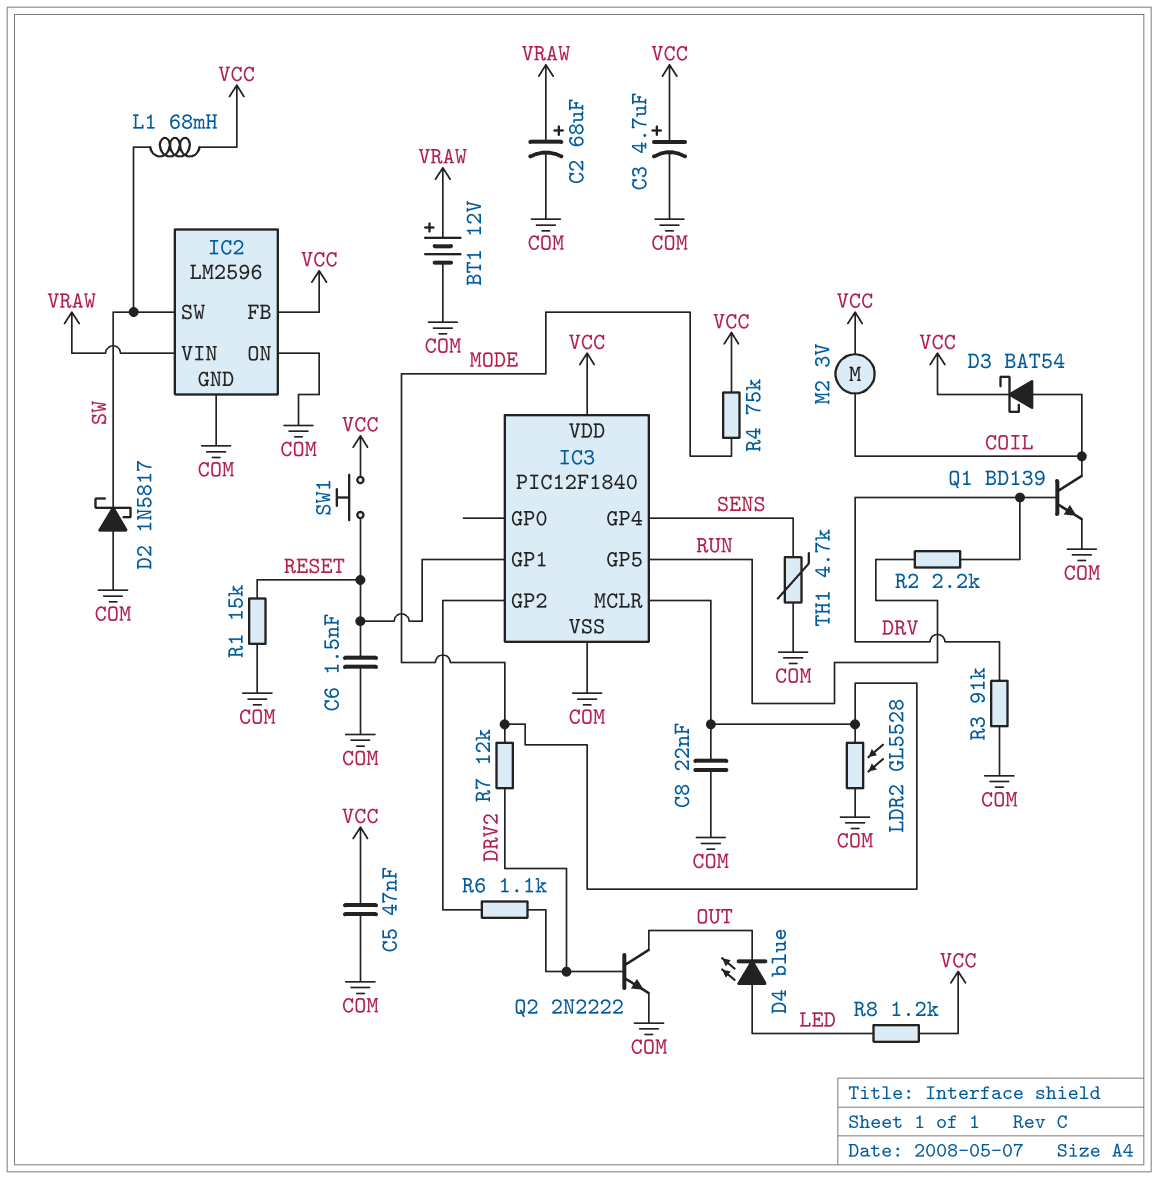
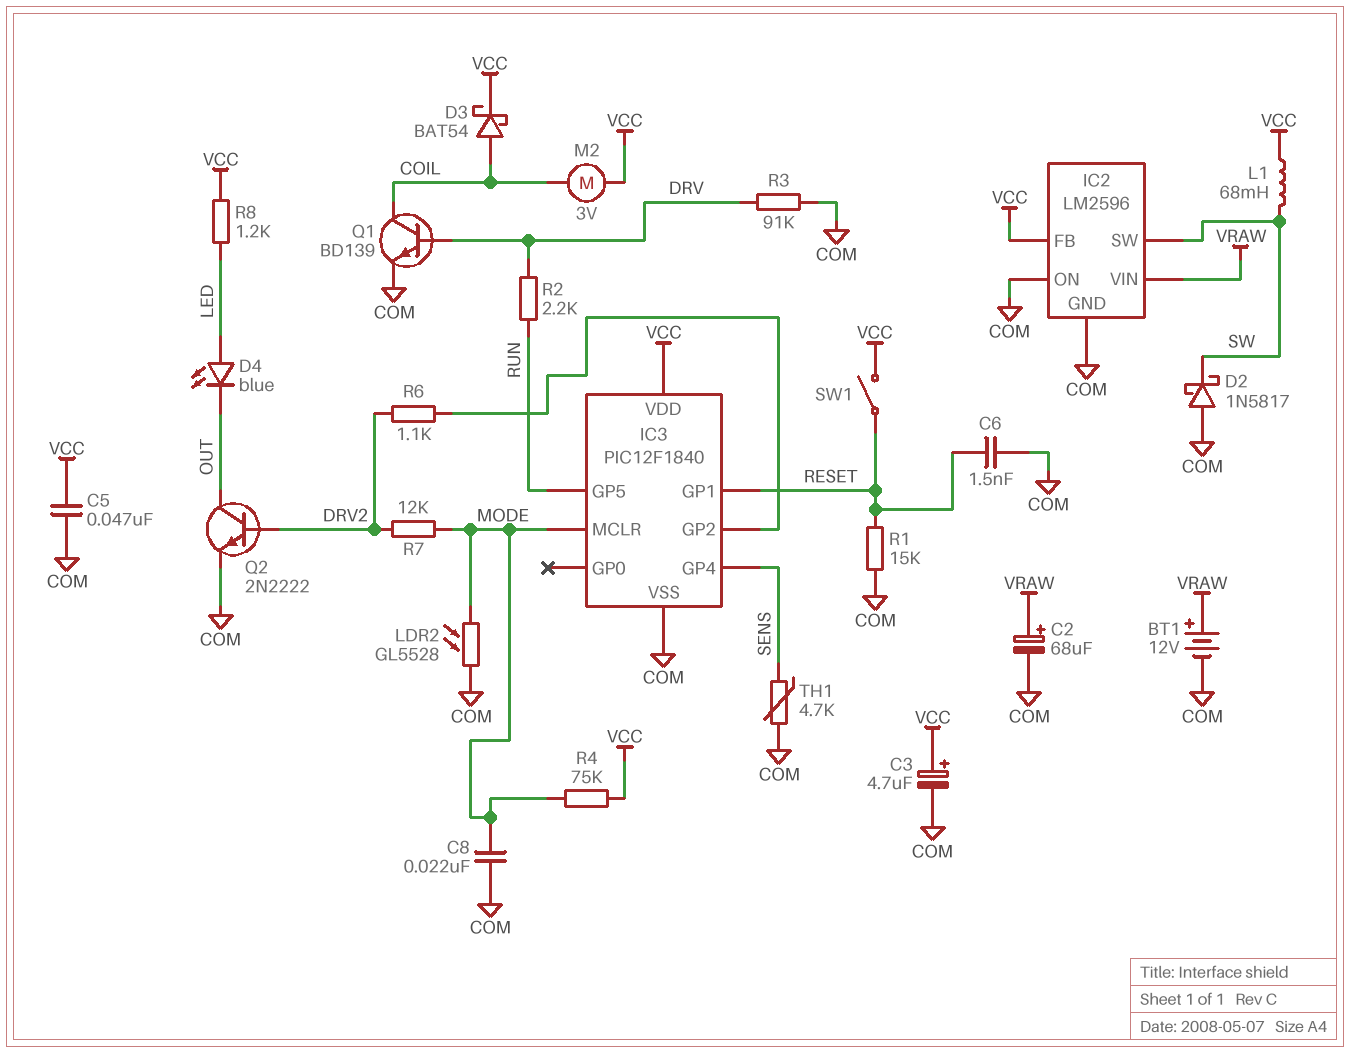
SW1: button (RESET, VCC) -> switch (RESET, VCC)

